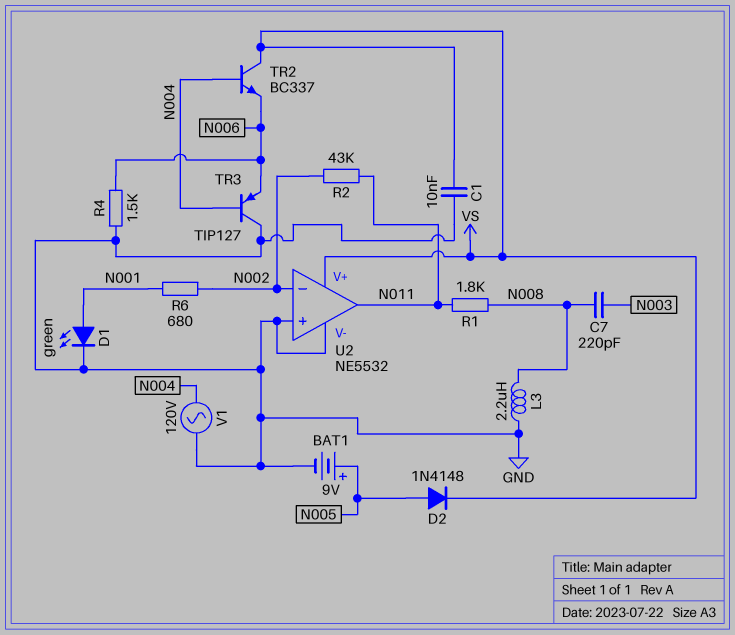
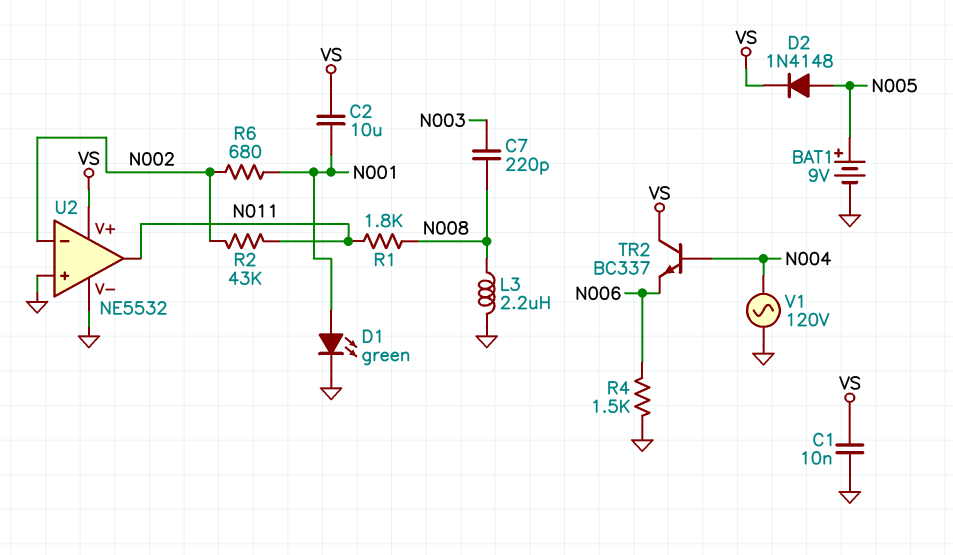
C2: none -> 10uF (N001, VS)
TR3: PNP TIP127 (B N004, C GND, E N006) -> none

